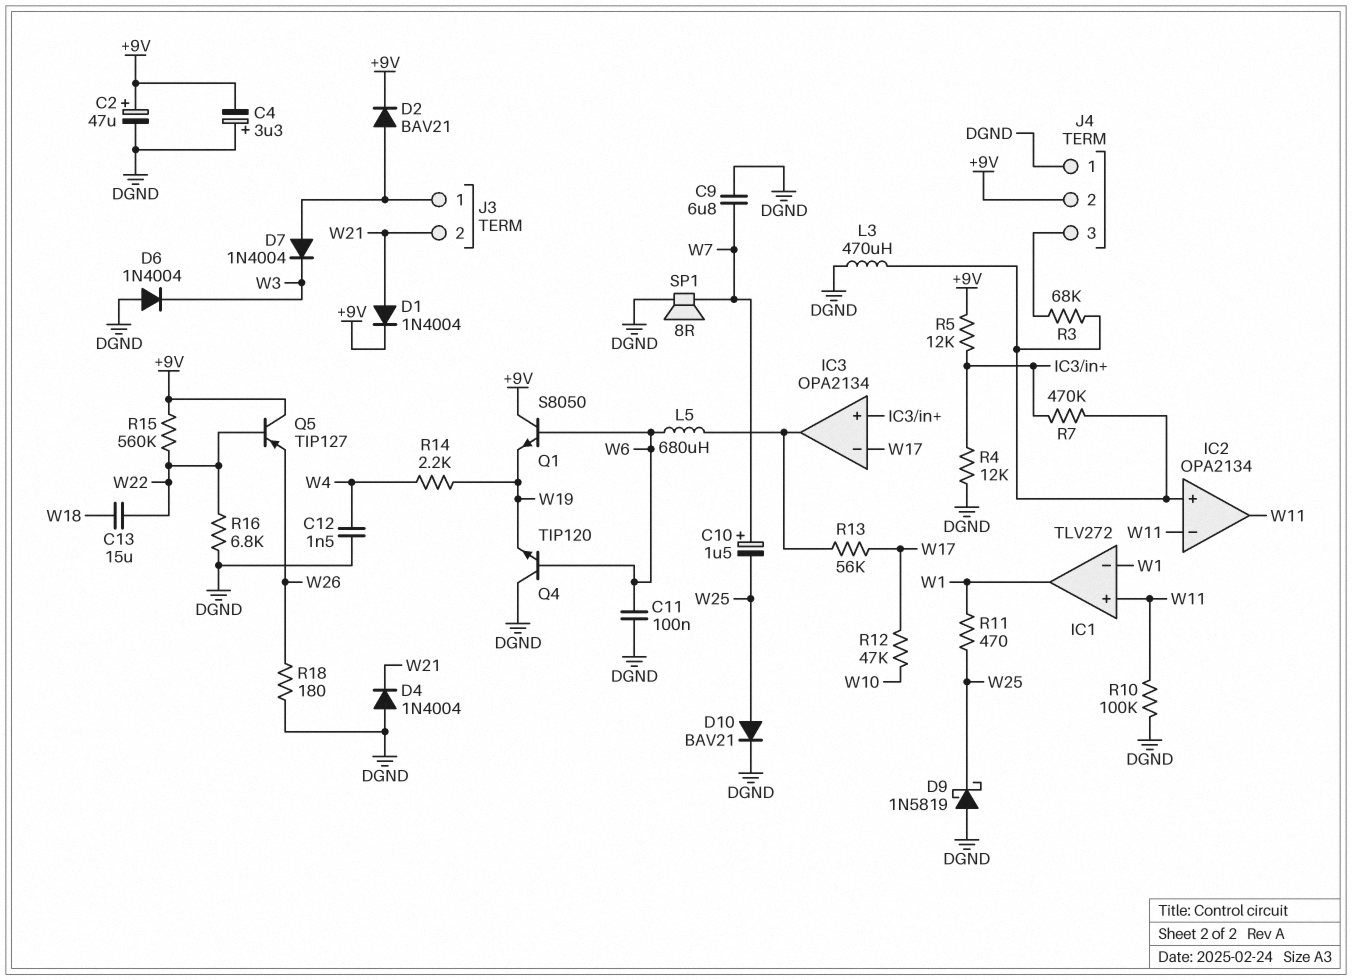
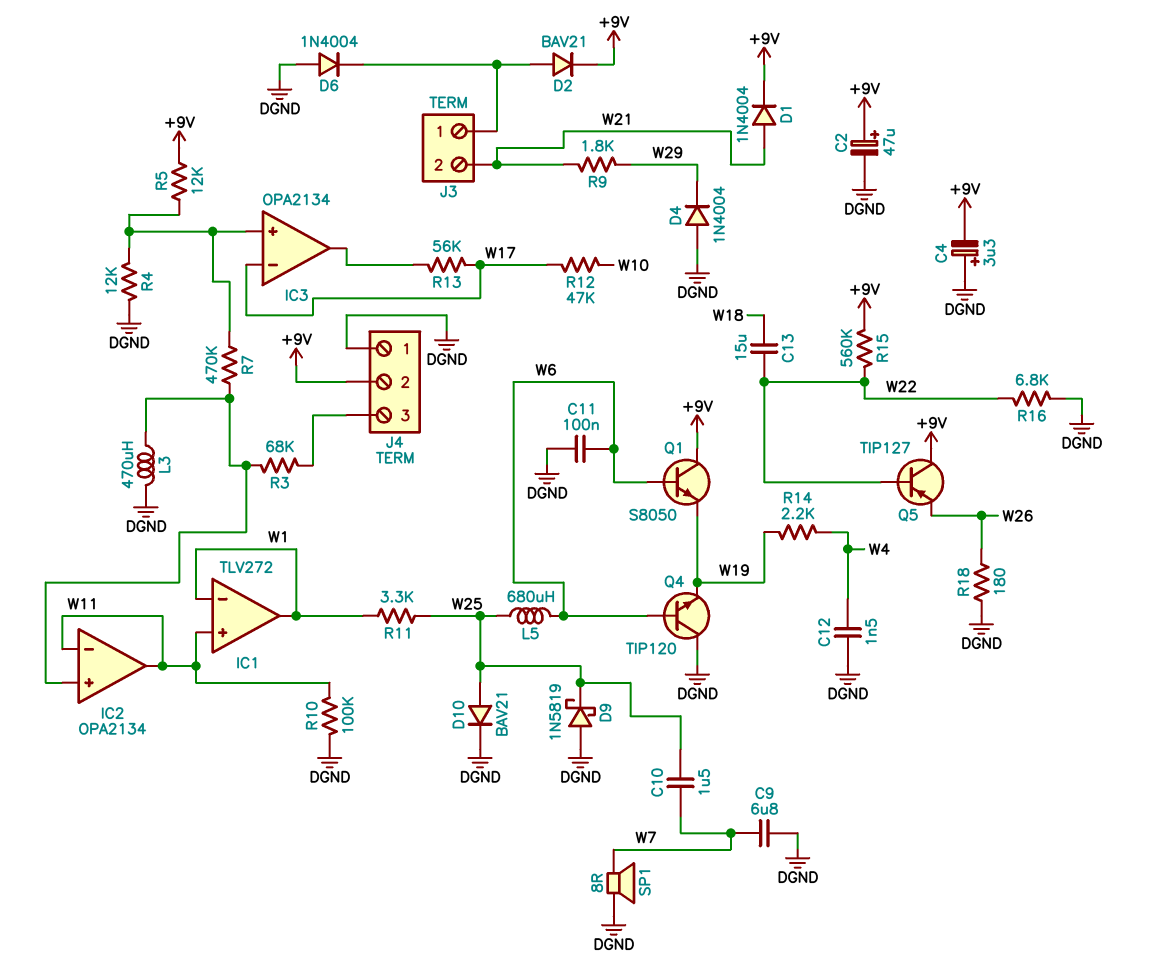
C10: 1.5uF (plus W7, minus W25) -> 1.5uF (W7, W25)
D4: diode 1N4004 (A DGND, K W21) -> diode 1N4004 (A DGND, K W29)
D6: diode 1N4004 (A DGND, K W3) -> diode 1N4004 (A DGND, K J3/1)
D7: diode 1N4004 (A J3/1, K W3) -> none
L5: 680uH (IC3/out, W6) -> 680uH (W6, W25)
R9: none -> 1.8k (W21, W29)
R11: 470 (W1, W25) -> 3.3k (W1, W25)

